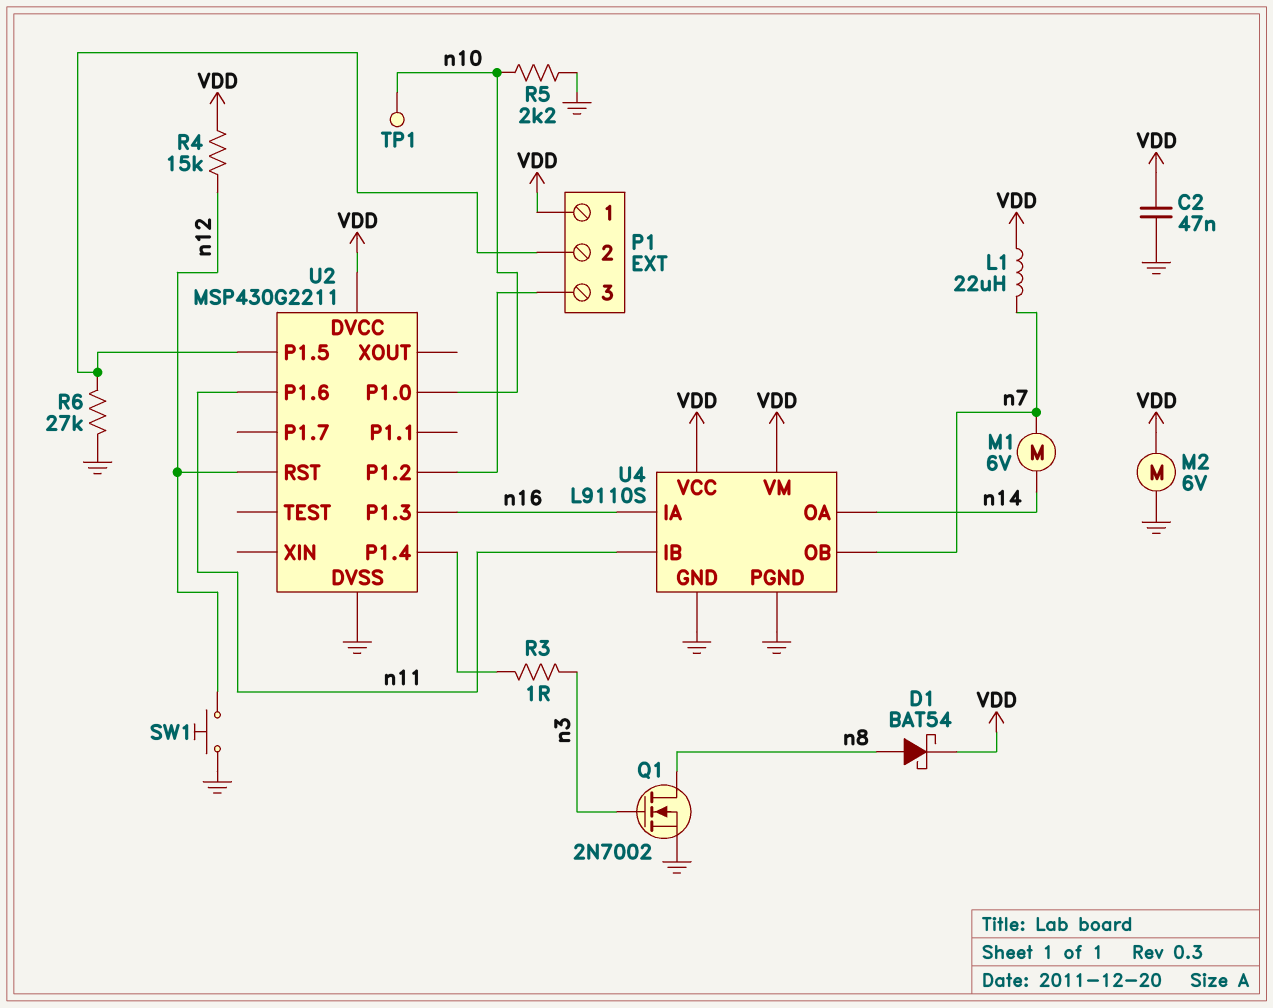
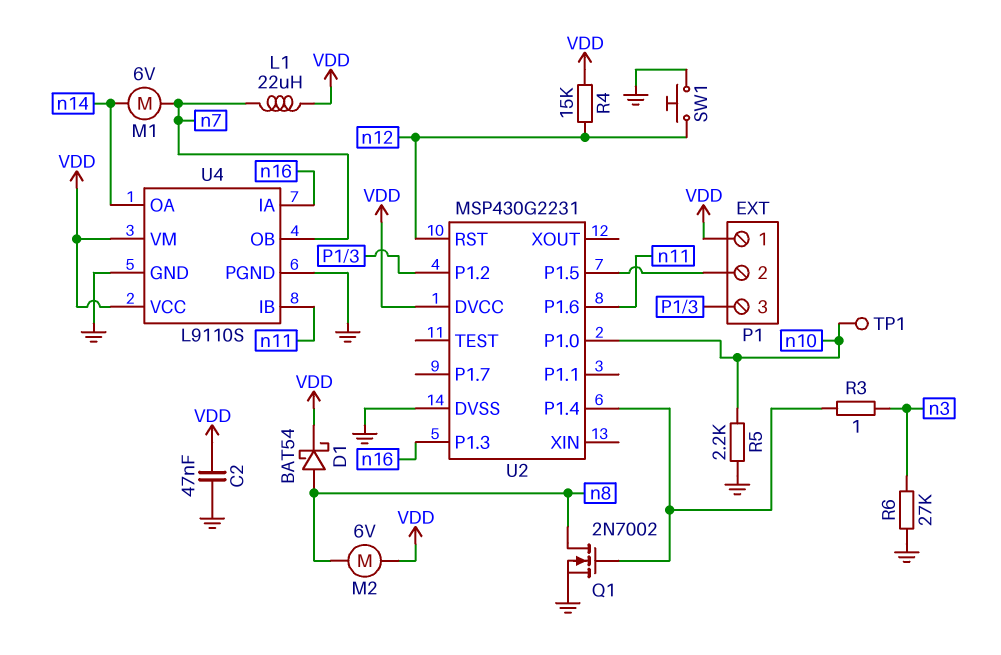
M2: motor 6V (GND, VDD) -> motor 6V (VDD, n8)
Q1: NMOS 2N7002 (G n3, D n8, S GND) -> NMOS 2N7002 (G U2/P1.4, D n8, S GND)
R6: 27k (GND, P1/2) -> 27k (GND, n3)
U2: MSP430G2211 -> MSP430G2231

